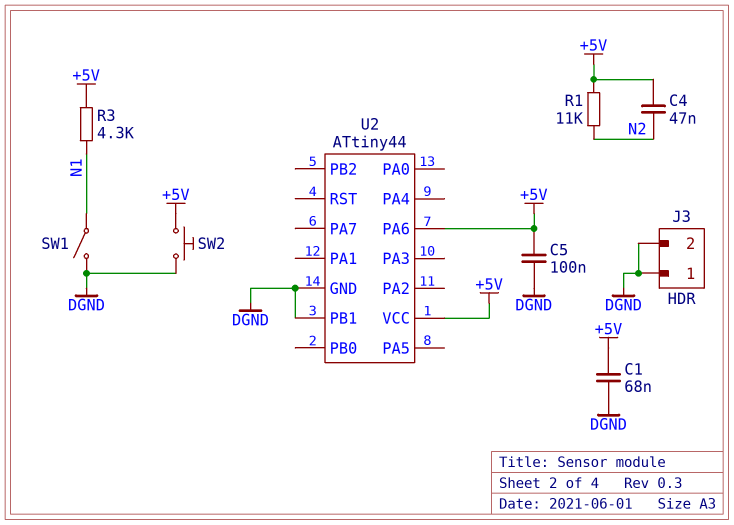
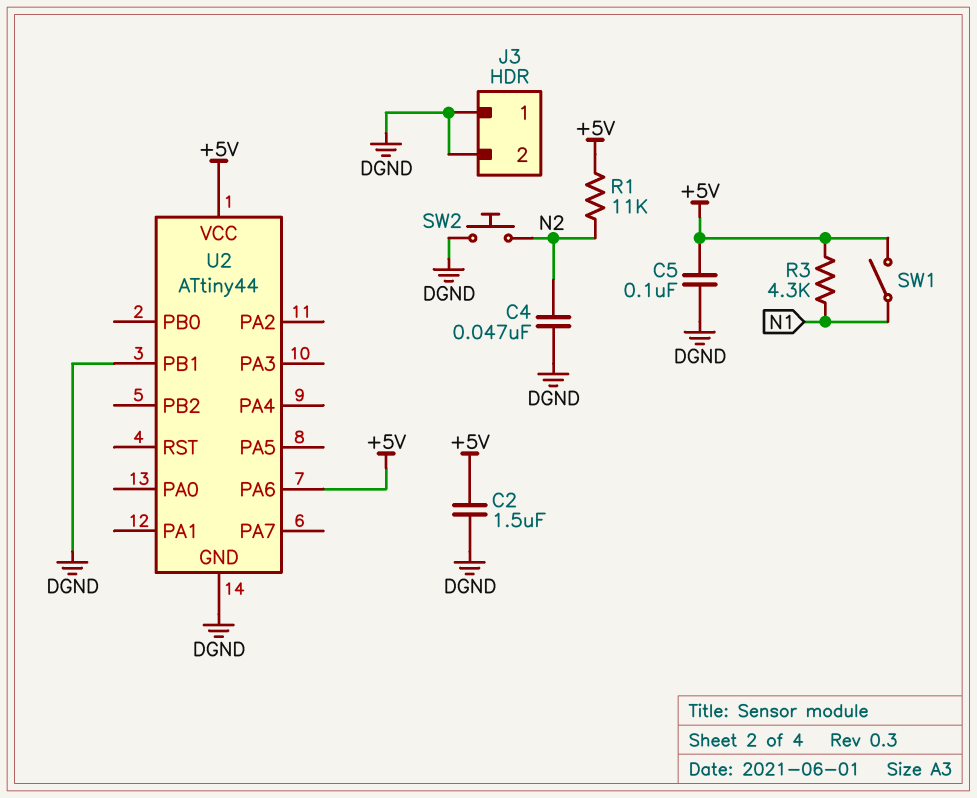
C1: 68nF (+5V, DGND) -> none
C2: none -> 1.5uF (+5V, DGND)
C4: 47nF (+5V, N2) -> 47nF (DGND, N2)
SW1: switch (DGND, N1) -> switch (+5V, N1)
SW2: button (+5V, DGND) -> button (DGND, N2)

